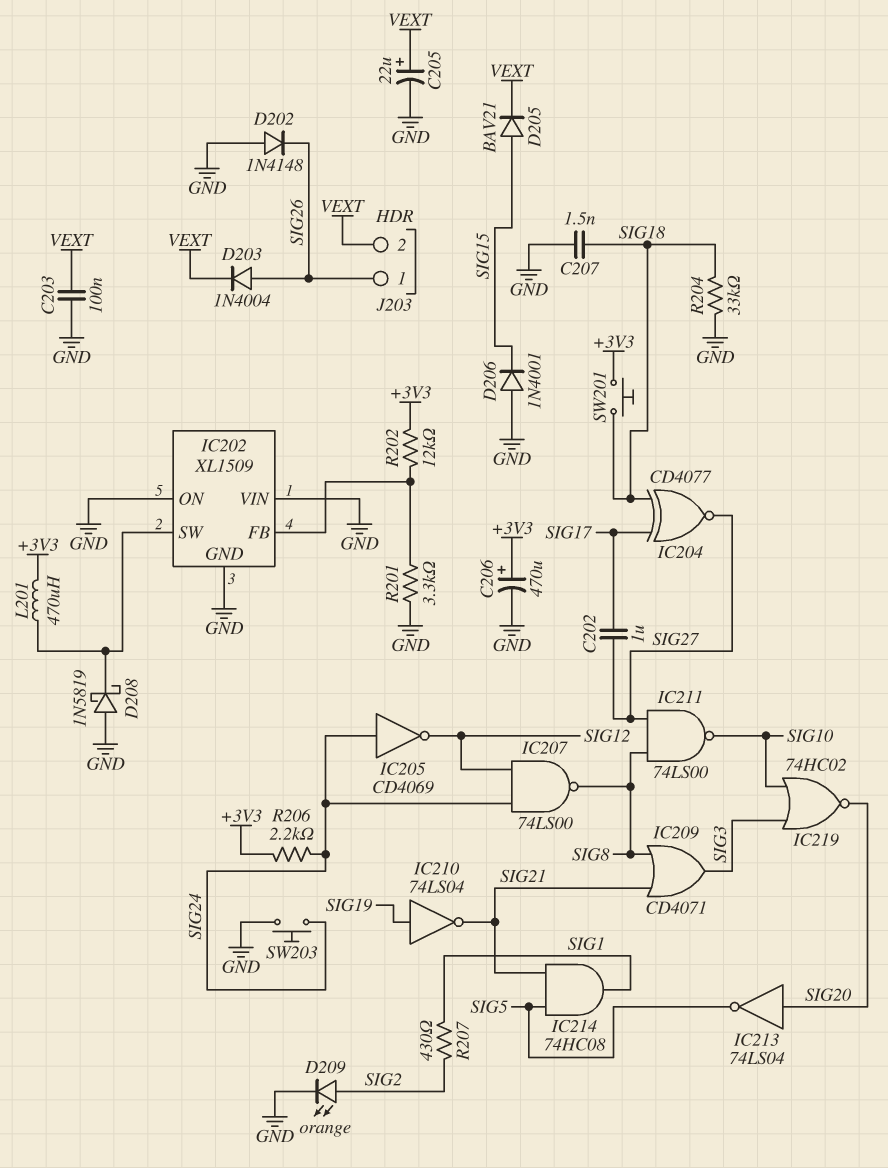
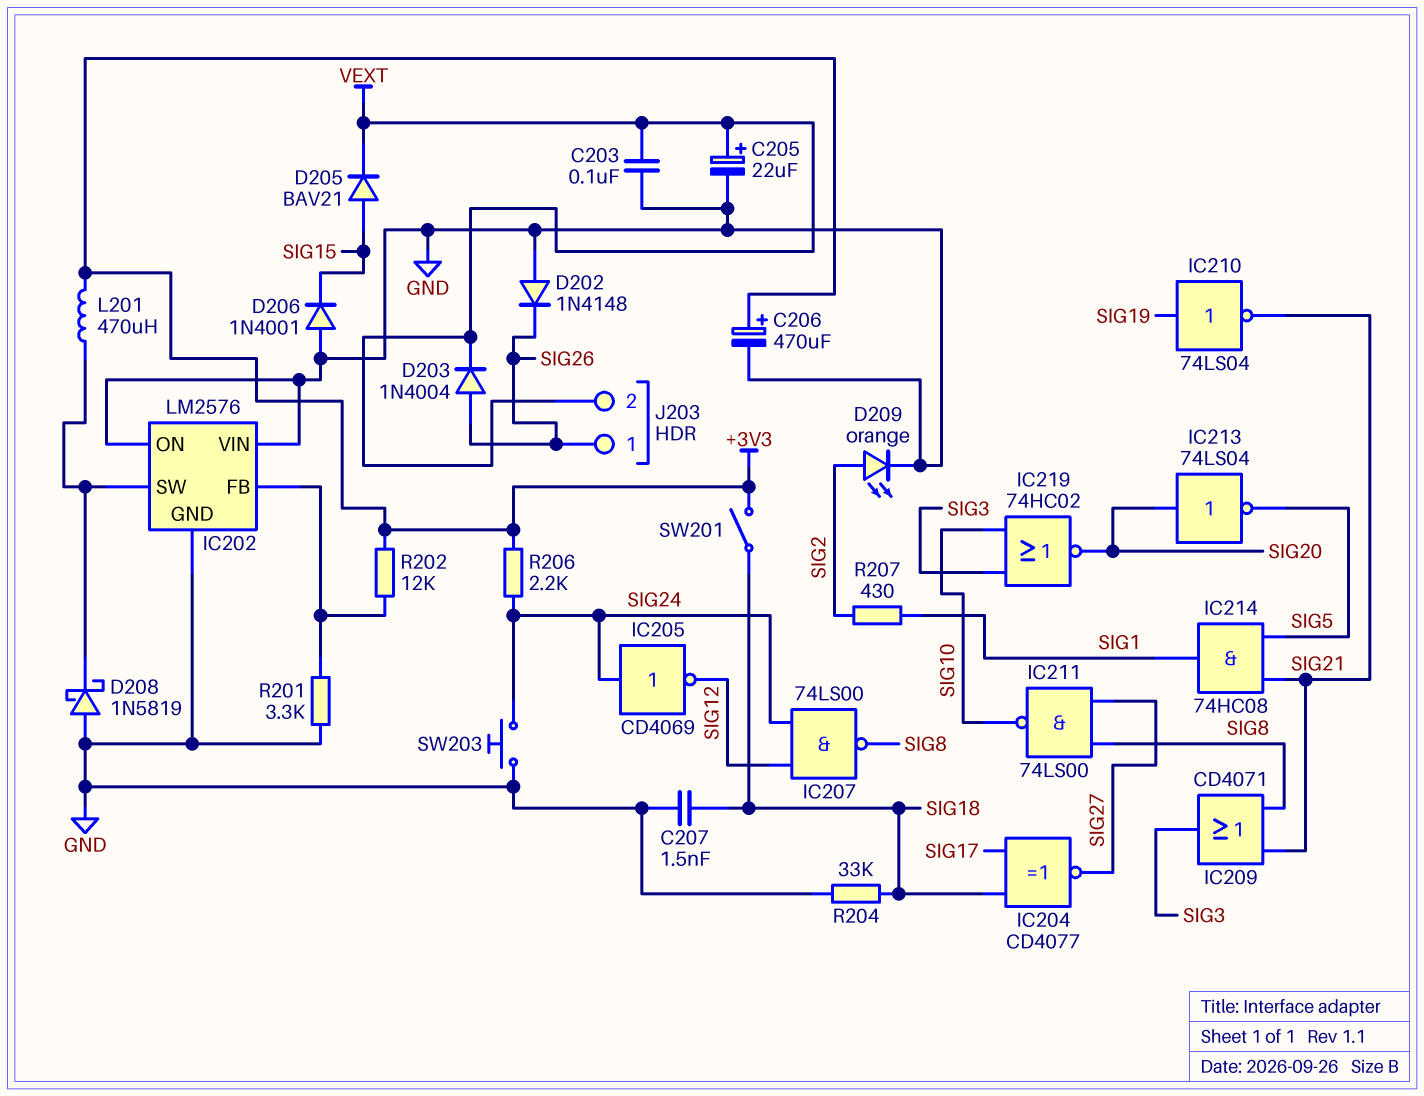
C202: 1uF (SIG17, SIG27) -> none
IC202: XL1509 -> LM2576
SW201: button (+3V3, SIG18) -> switch (+3V3, SIG18)

